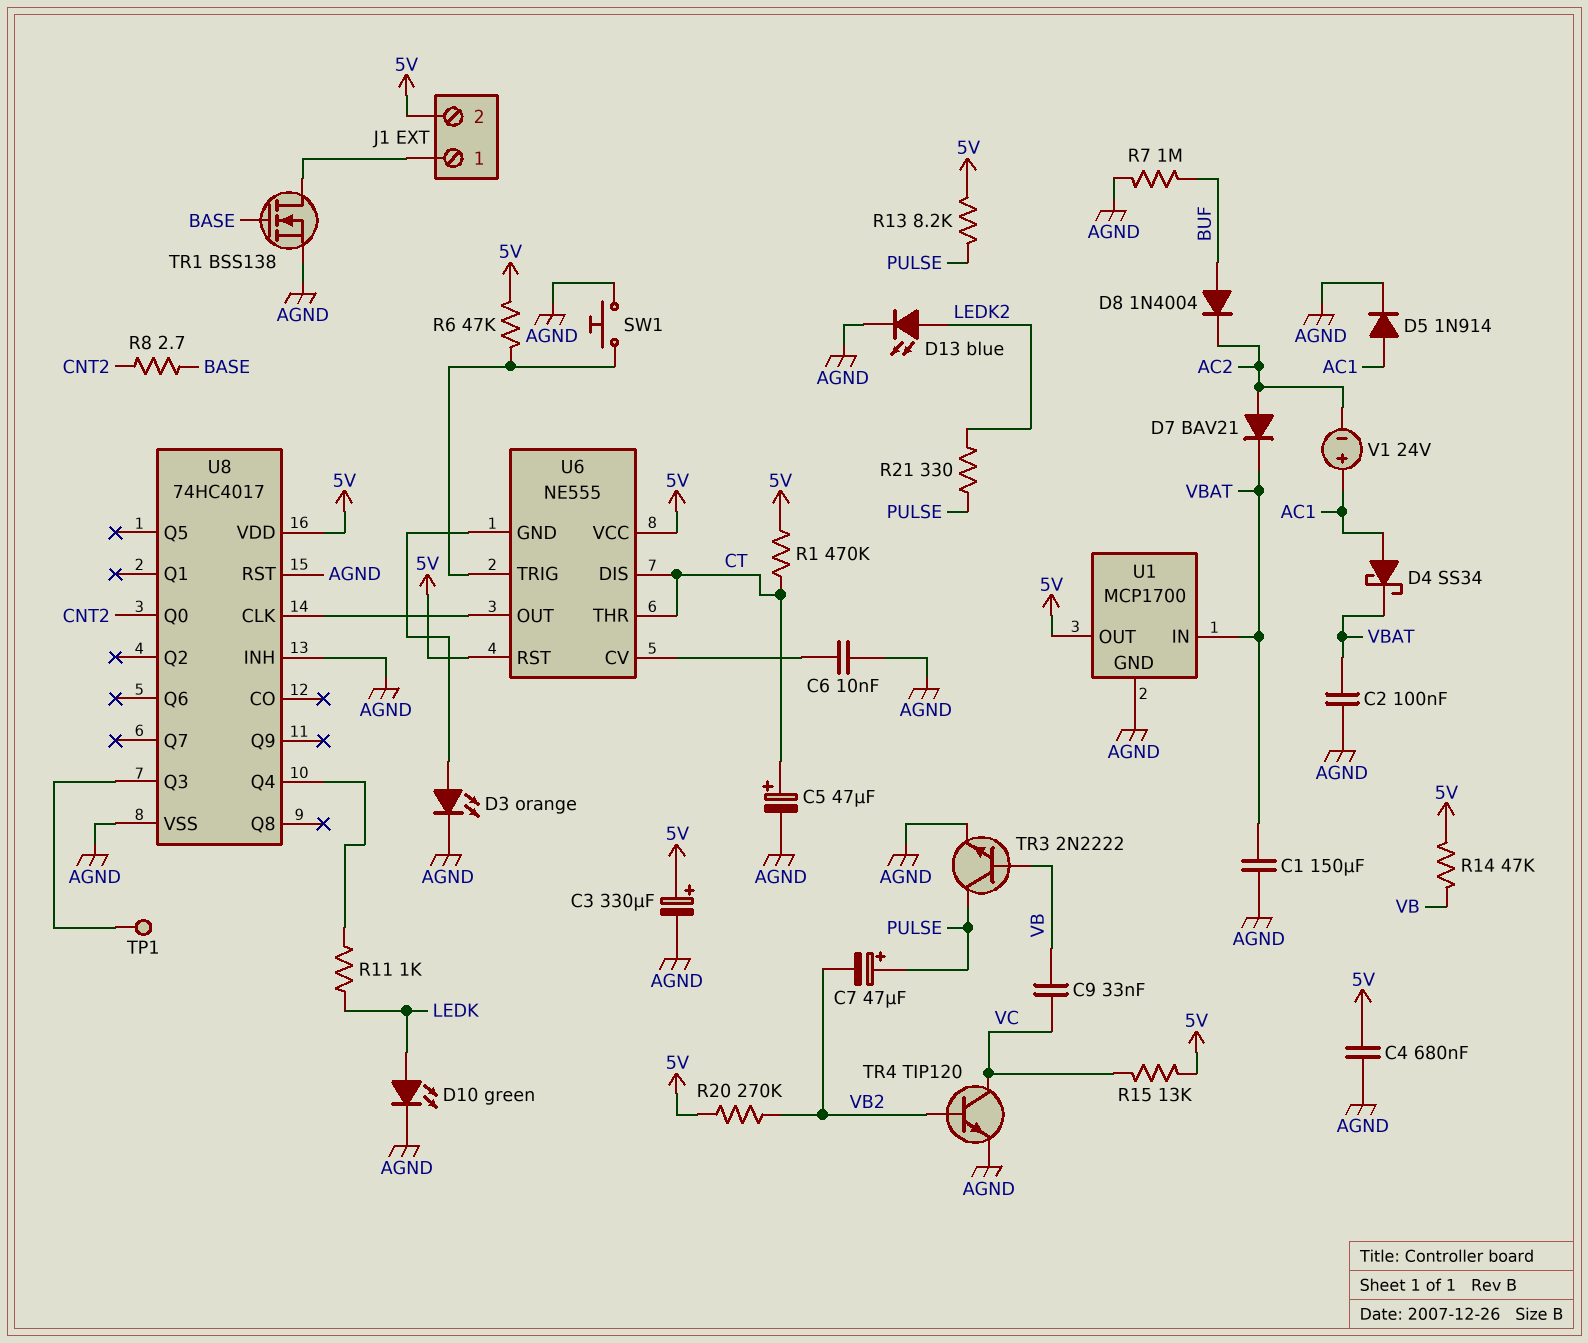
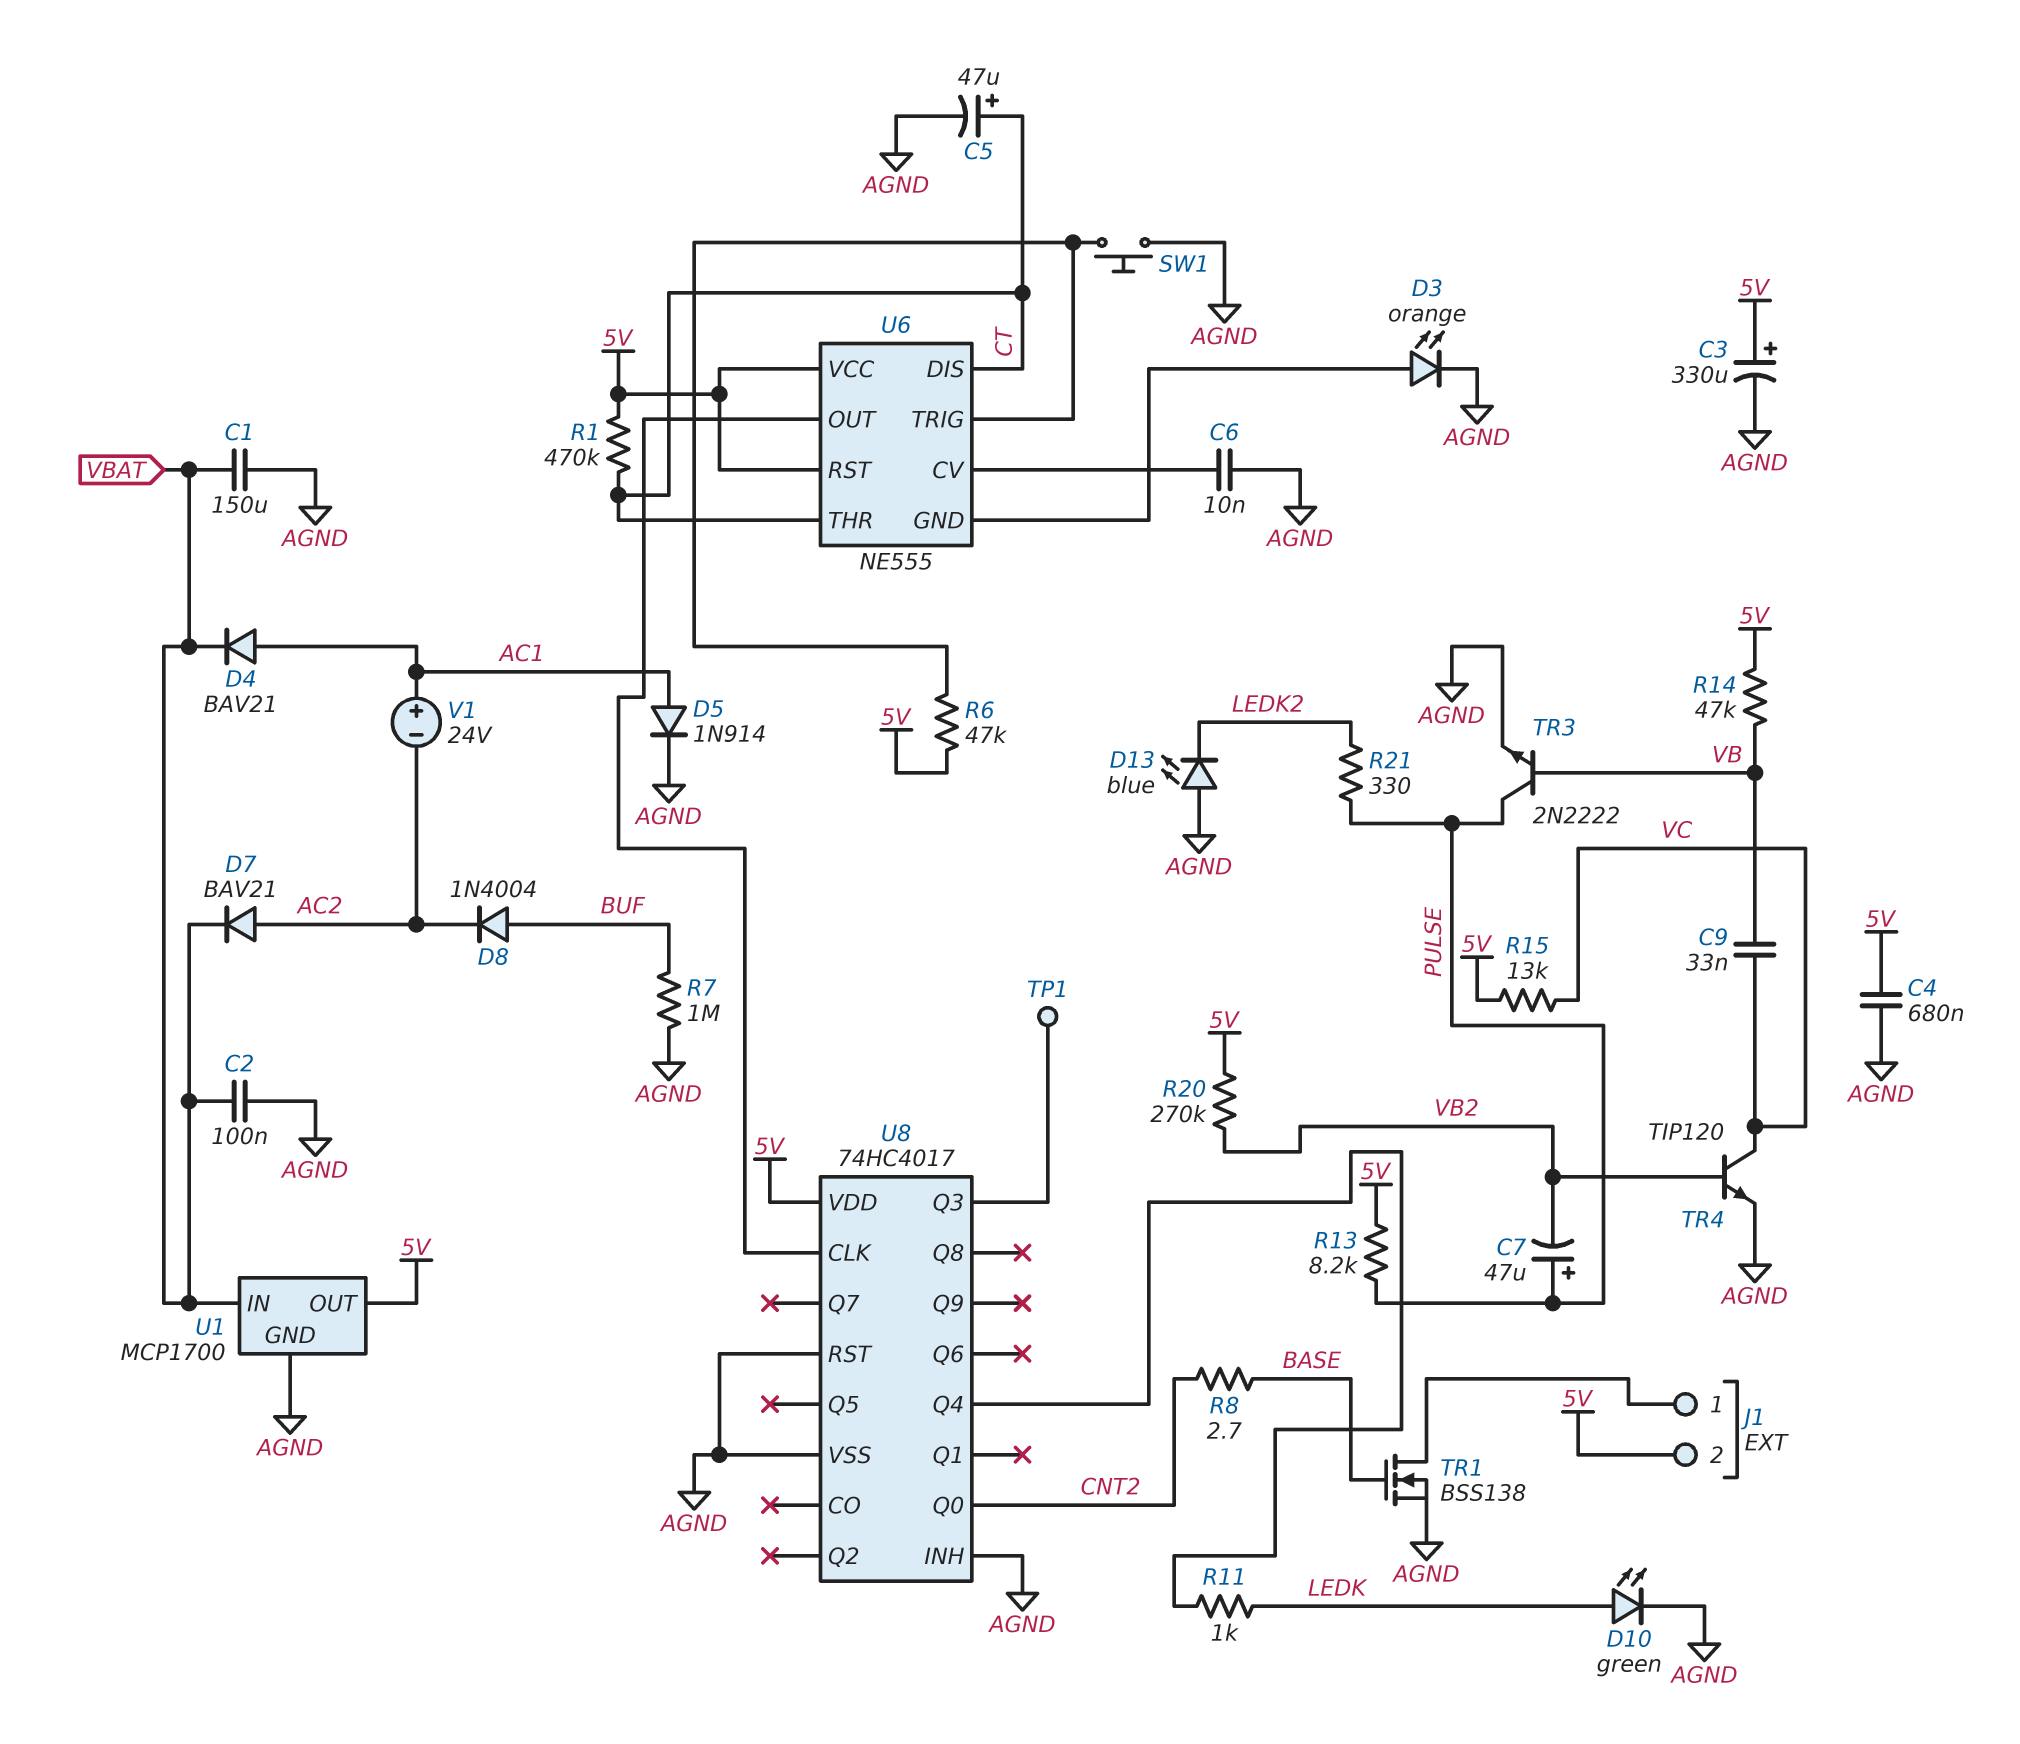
D4: schottky SS34 (A AC1, K VBAT) -> diode BAV21 (A AC1, K VBAT)
D13: LED blue (A LEDK2, K AGND) -> LED blue (A AGND, K LEDK2)

